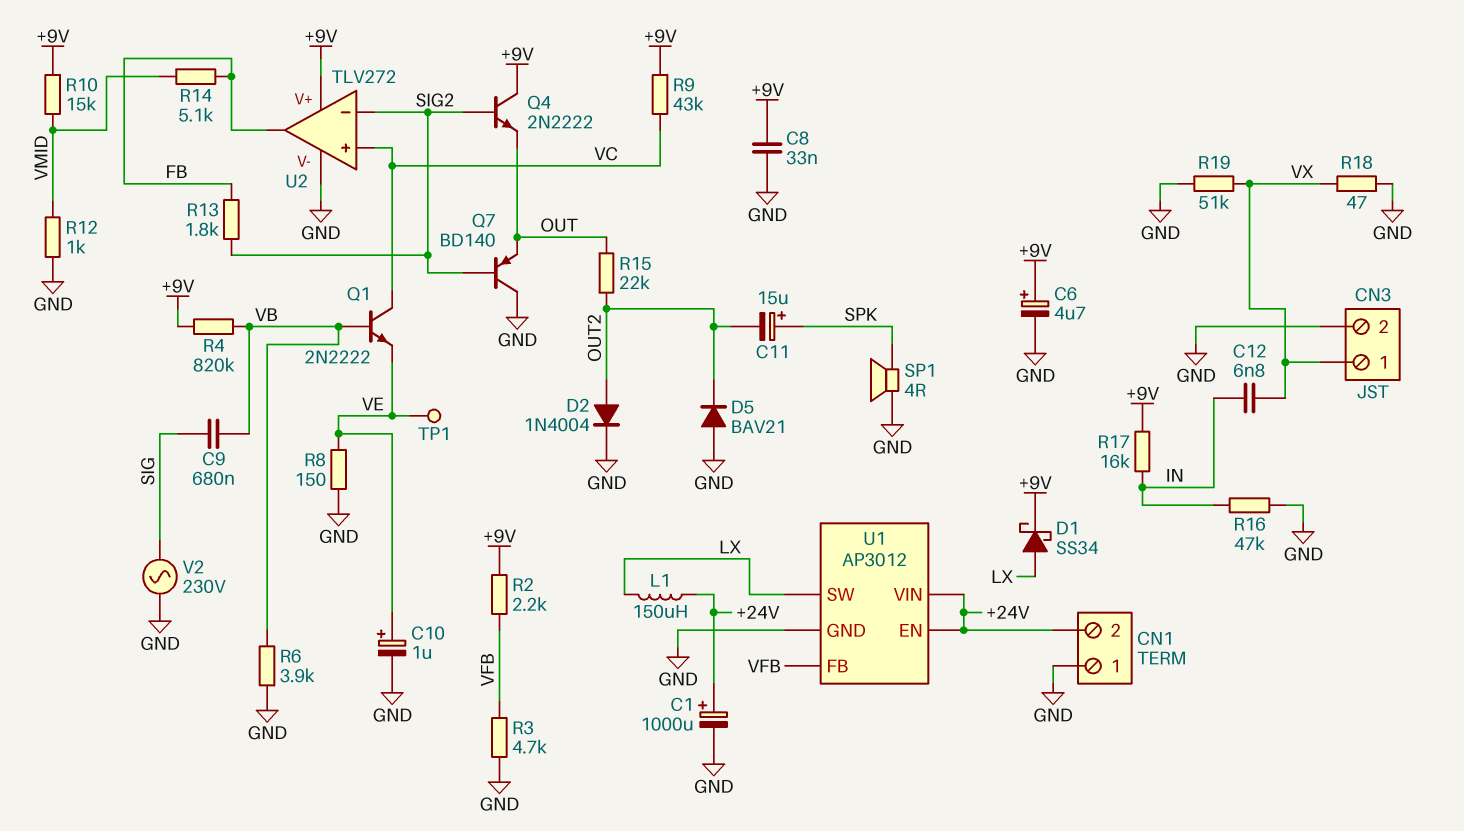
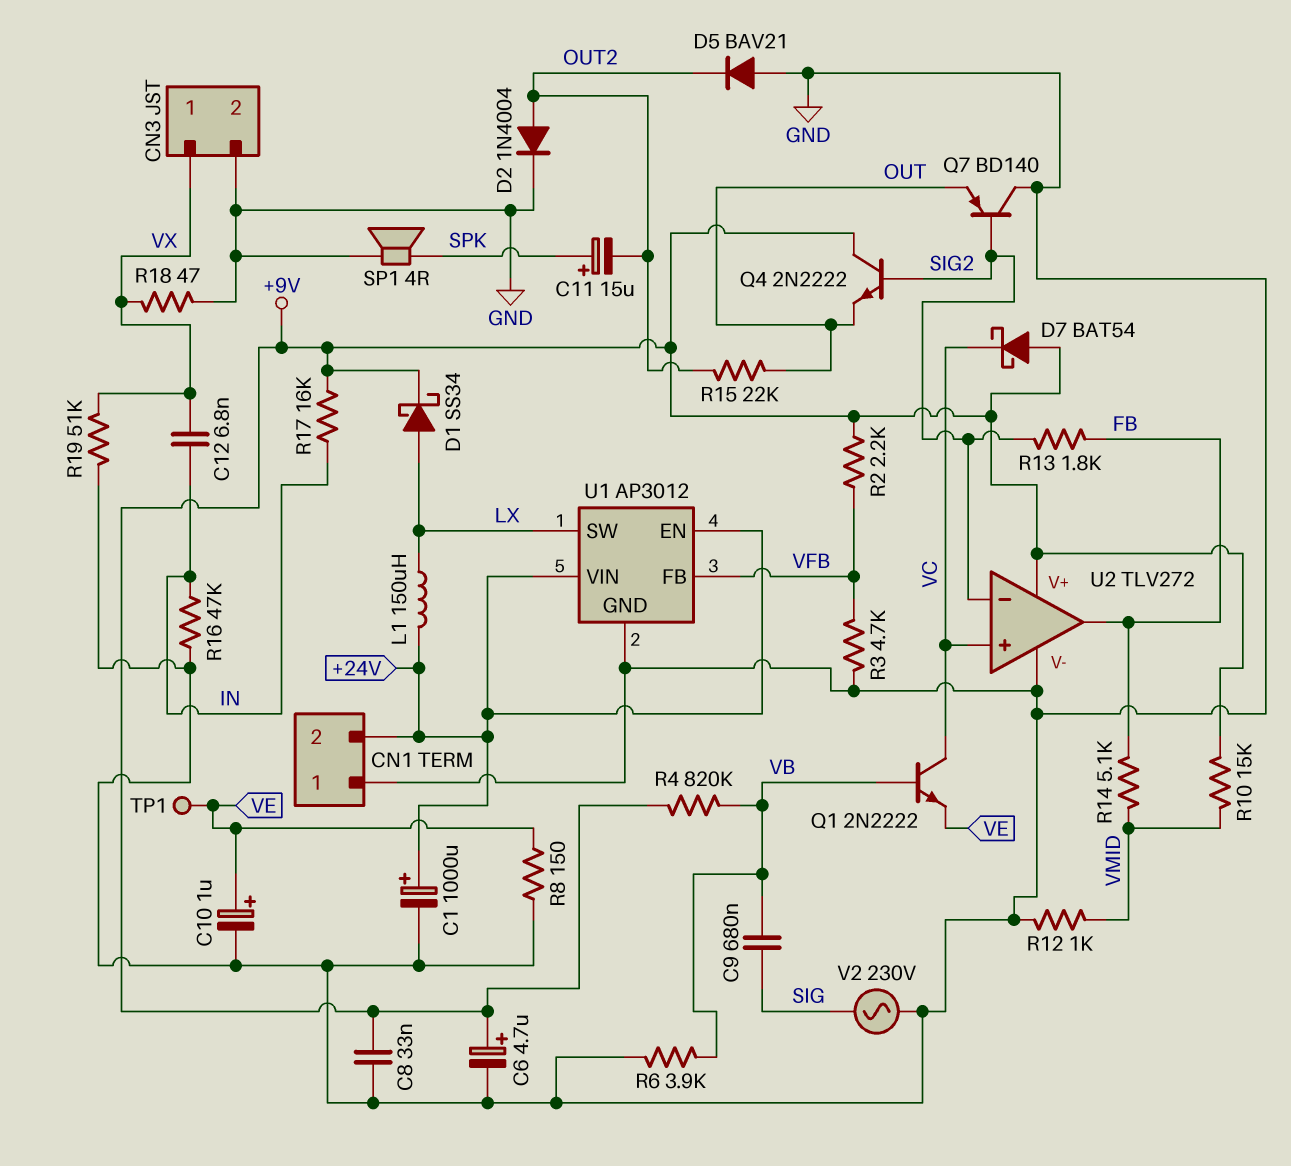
D7: none -> schottky BAT54 (A +9V, K VC)
R9: 43k (+9V, VC) -> none

